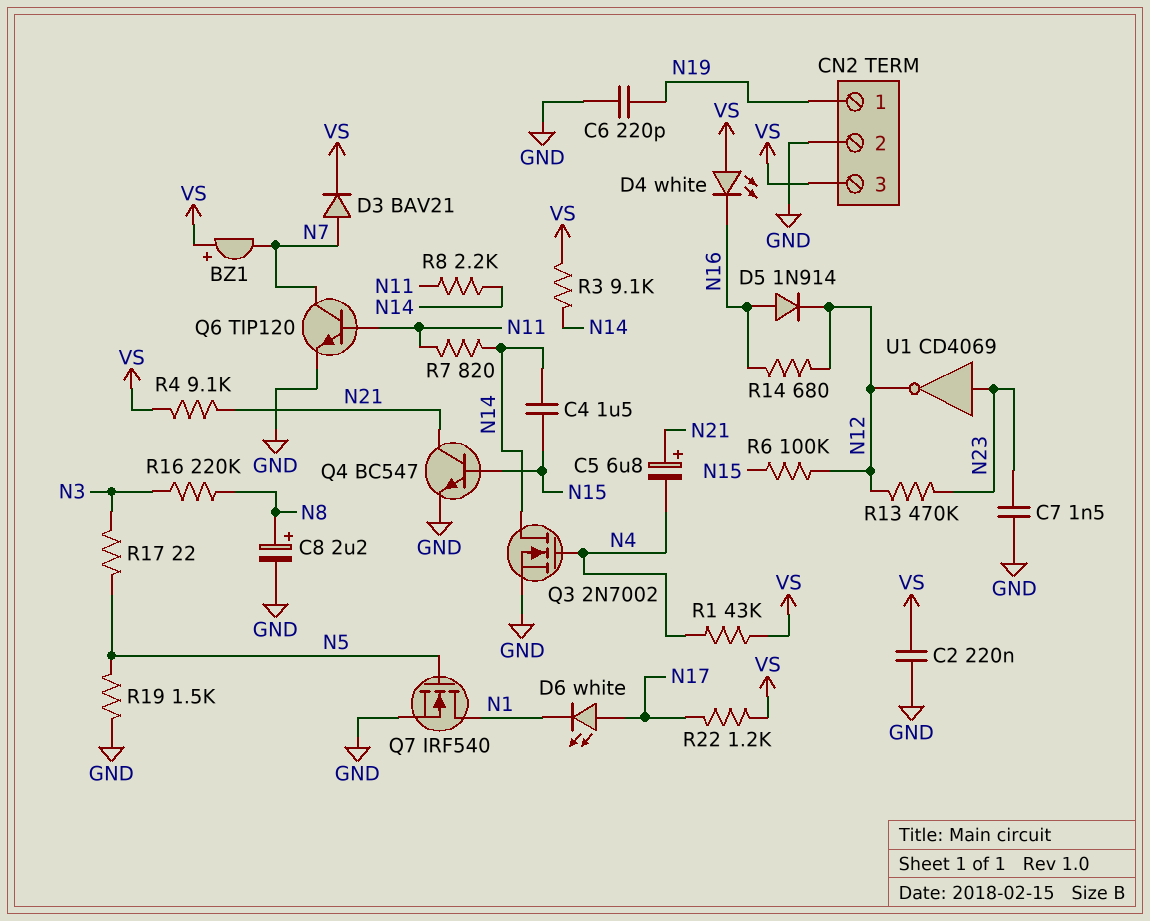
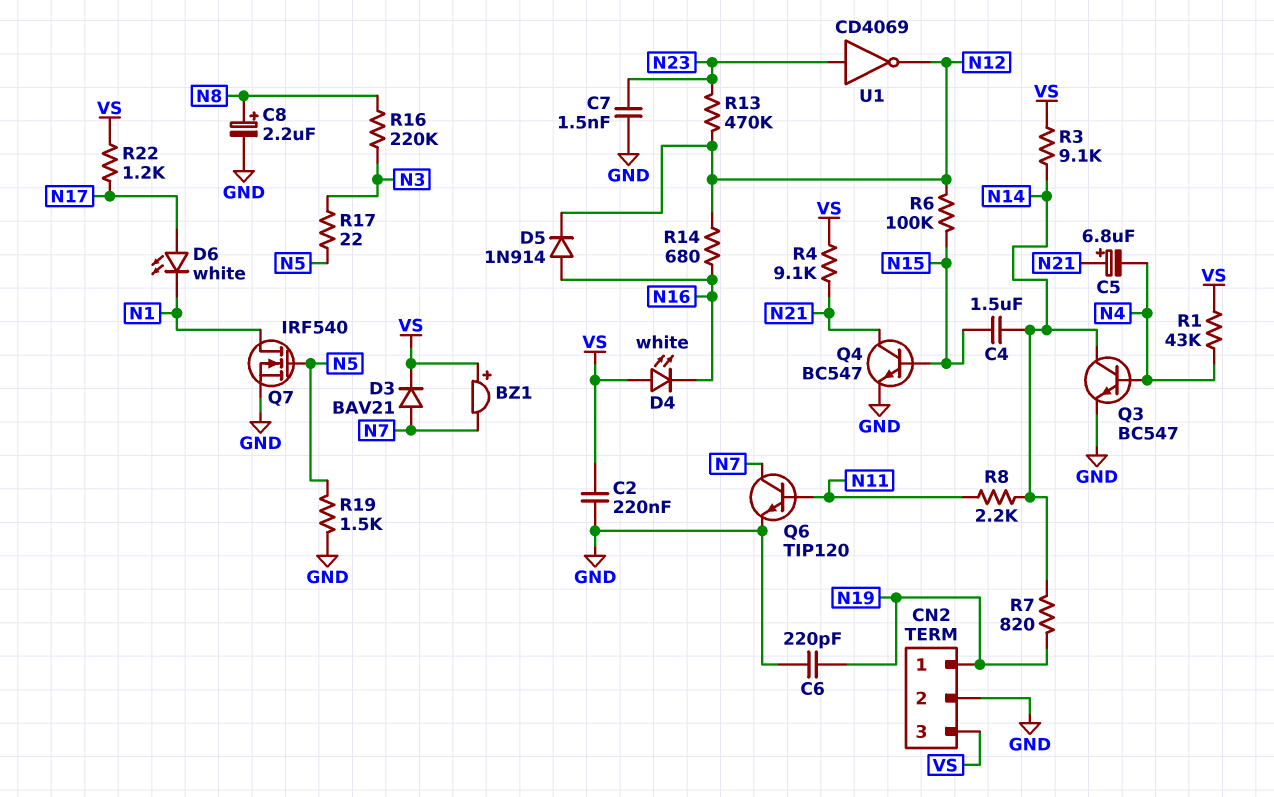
Q3: NMOS 2N7002 (G N4, D N14, S GND) -> NPN BC547 (B N4, C N14, E GND)
R7: 820 (N11, N14) -> 820 (N14, N19)

